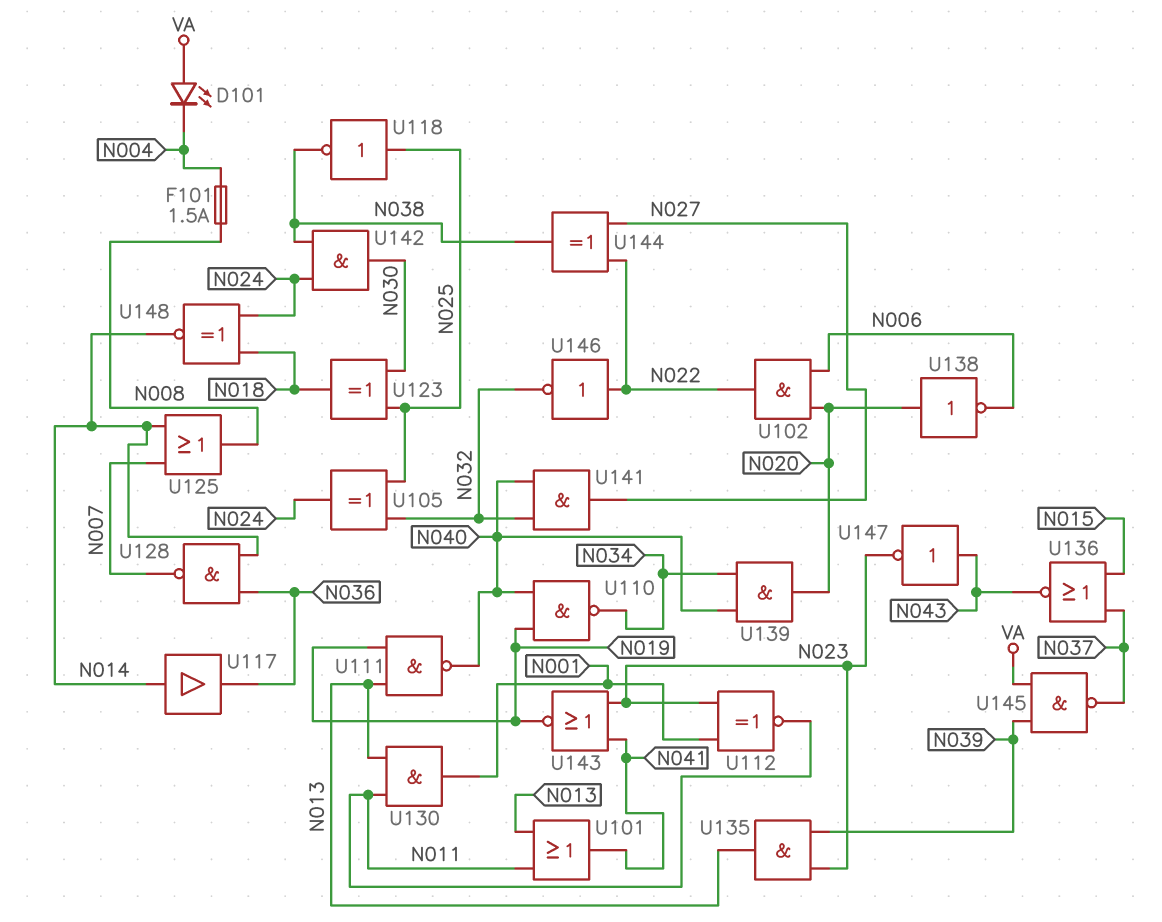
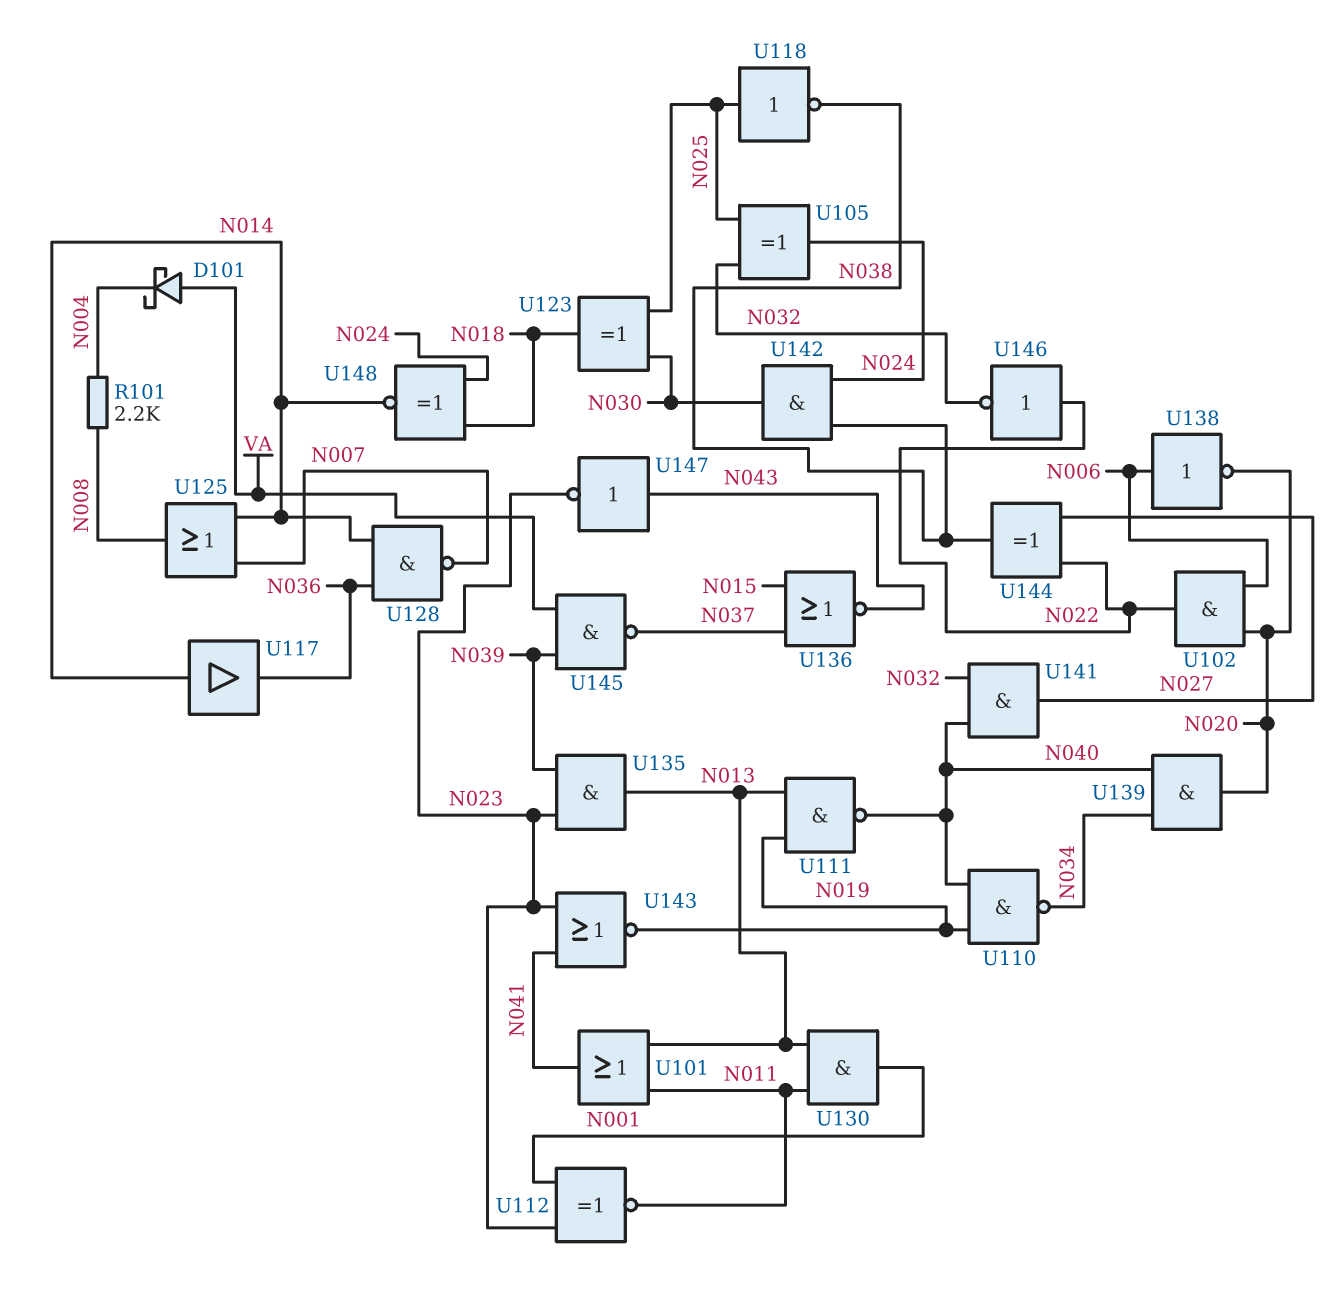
D101: LED (A VA, K N004) -> schottky (A VA, K N004)
F101: 1.5A (N004, N008) -> none
R101: none -> 2.2k (N004, N008)
U138: NOT (in N020, out N006) -> NOT (in N006, out N020)

